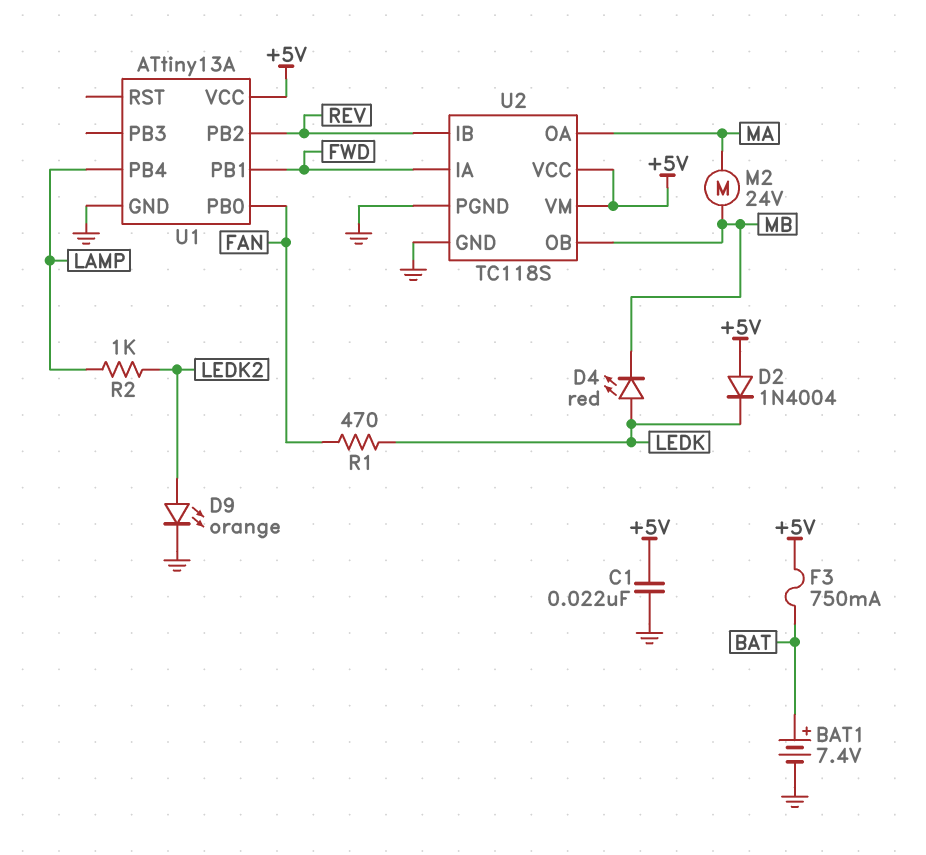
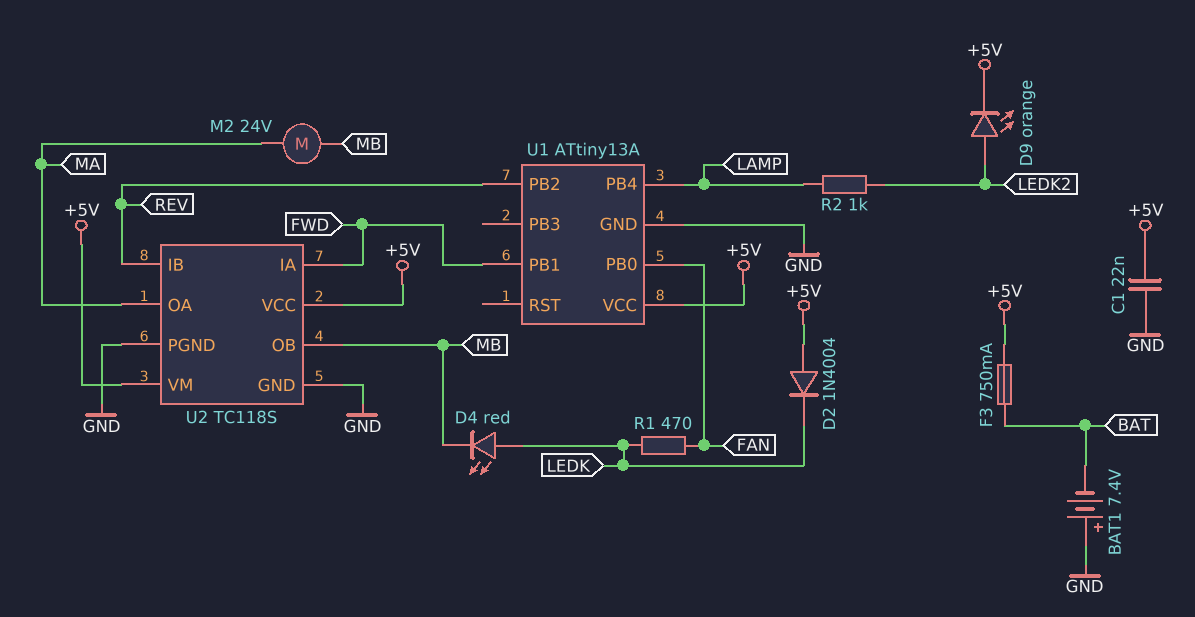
BAT1: 7.4V (plus BAT, minus GND) -> 7.4V (plus GND, minus BAT)
D9: LED orange (A LEDK2, K GND) -> LED orange (A LEDK2, K +5V)

